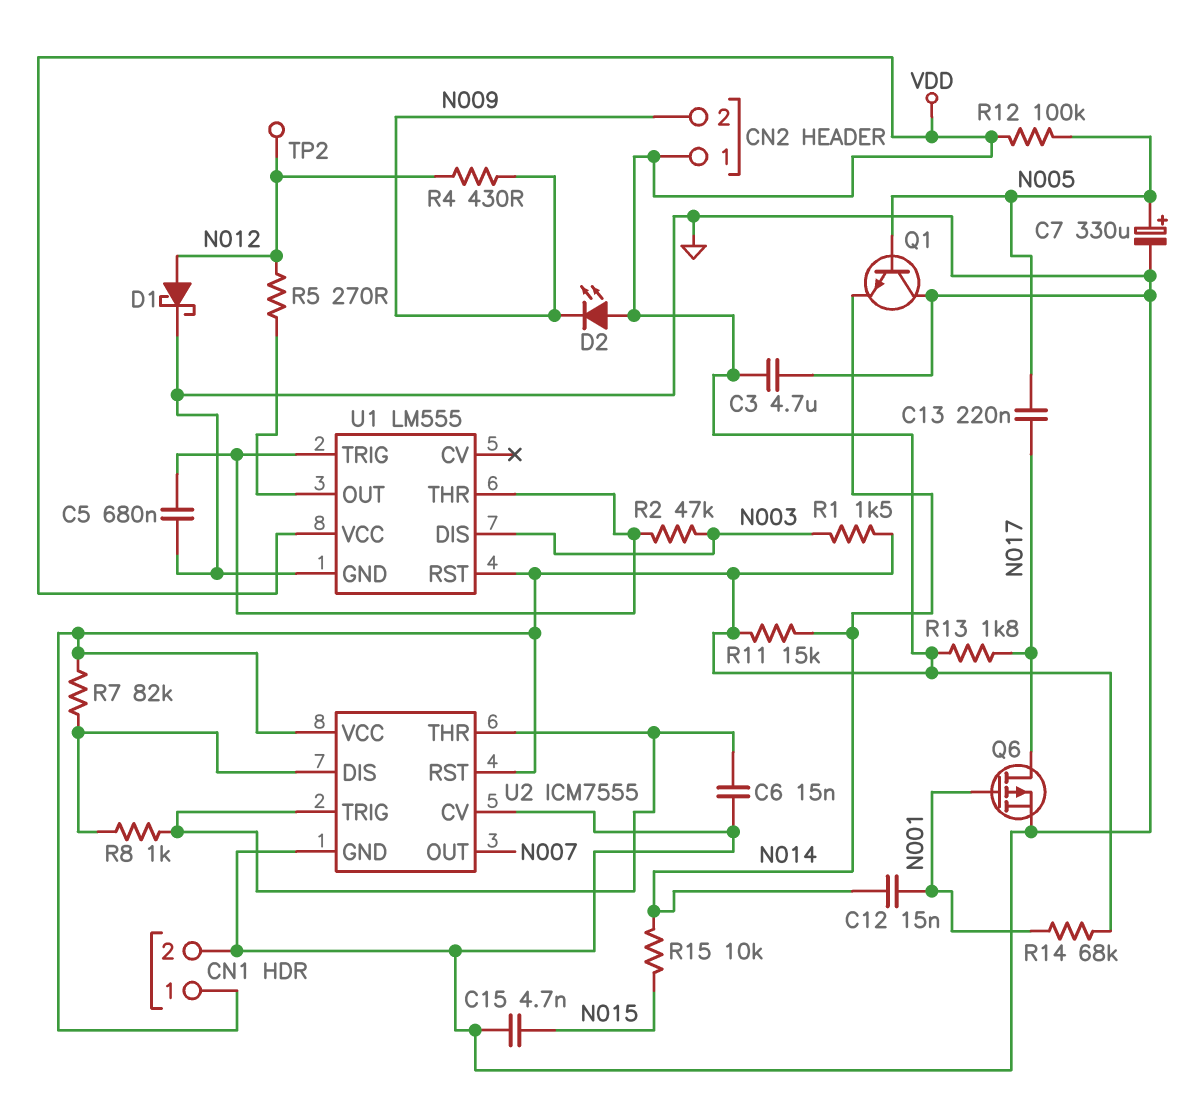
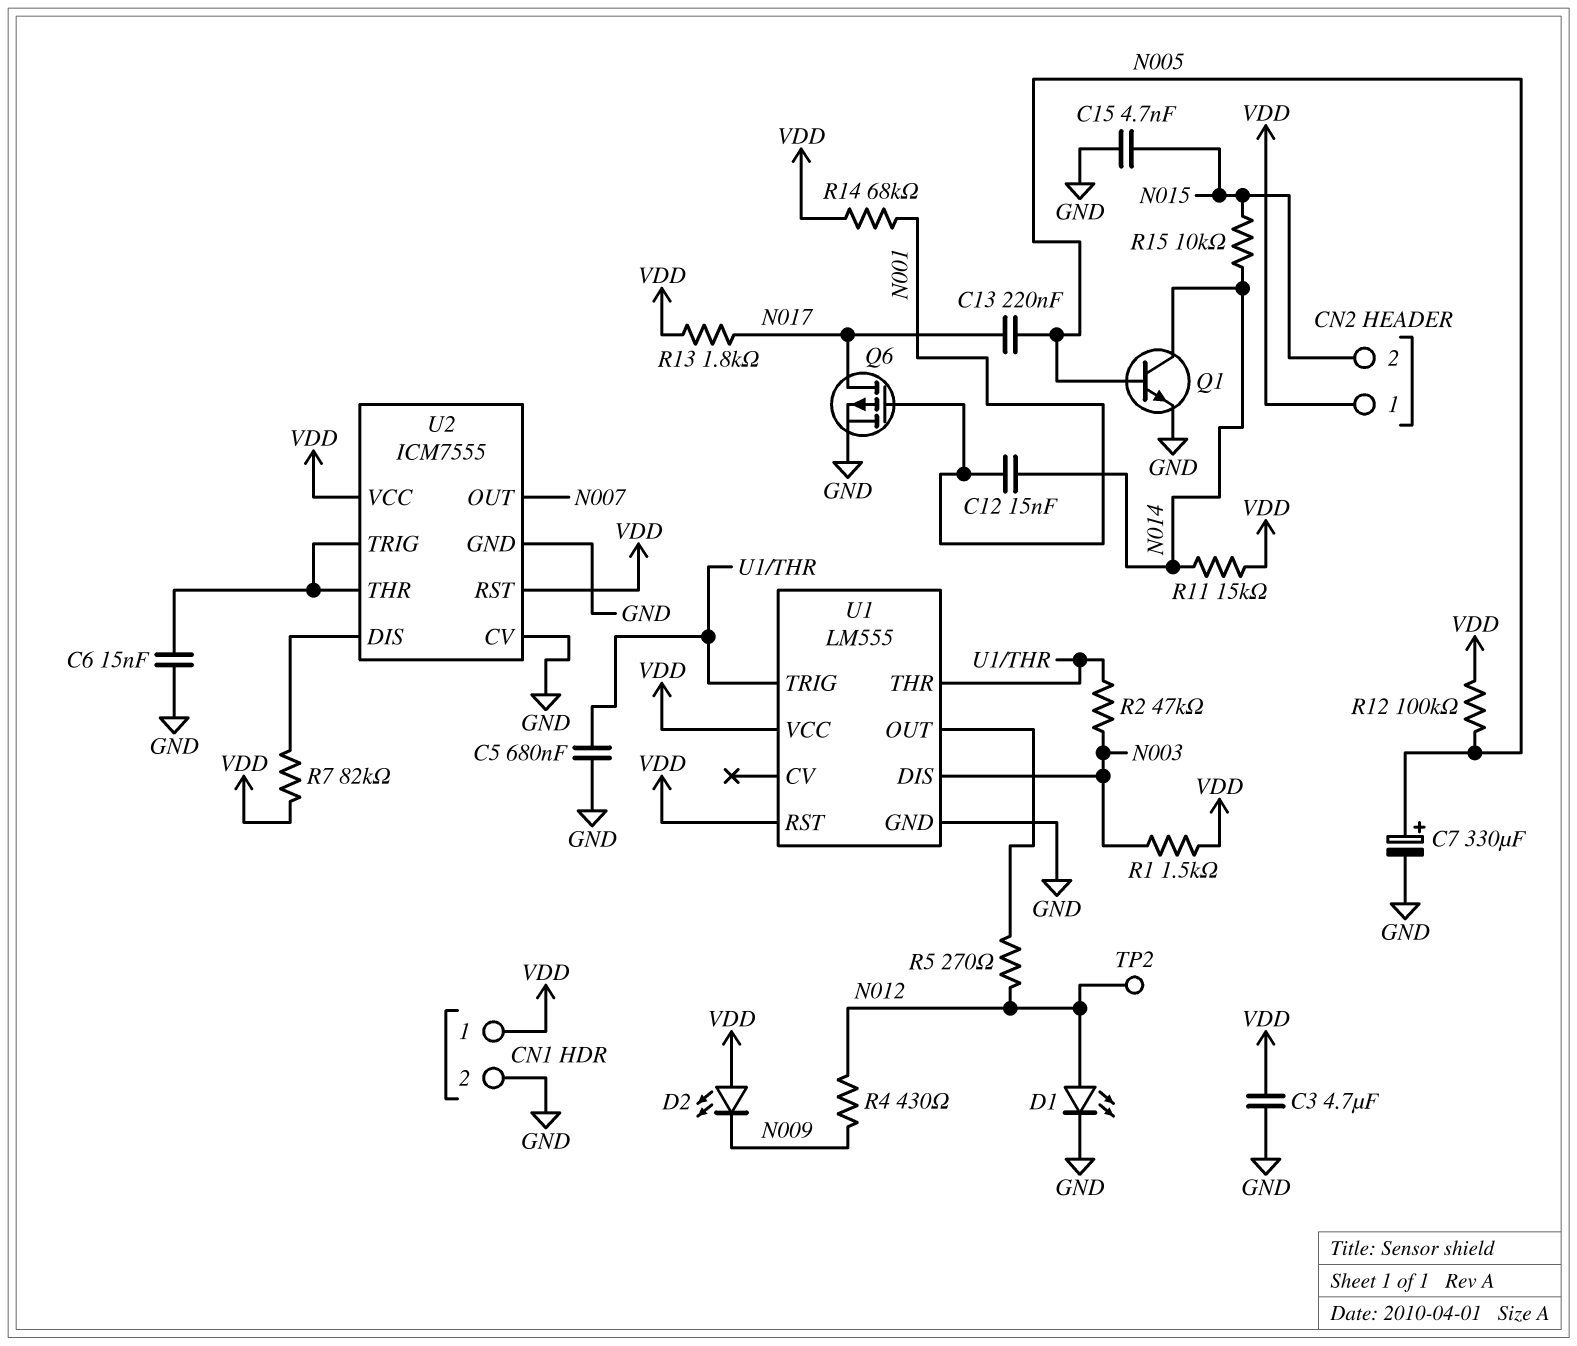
CN2 pin 2: N009 -> N015
D1: schottky (A N012, K GND) -> LED (A N012, K GND)
Q1: NPN (B N005, C GND, E N014) -> NPN (B N005, C N014, E GND)
R8: 1k (U2/DIS, U2/THR) -> none

